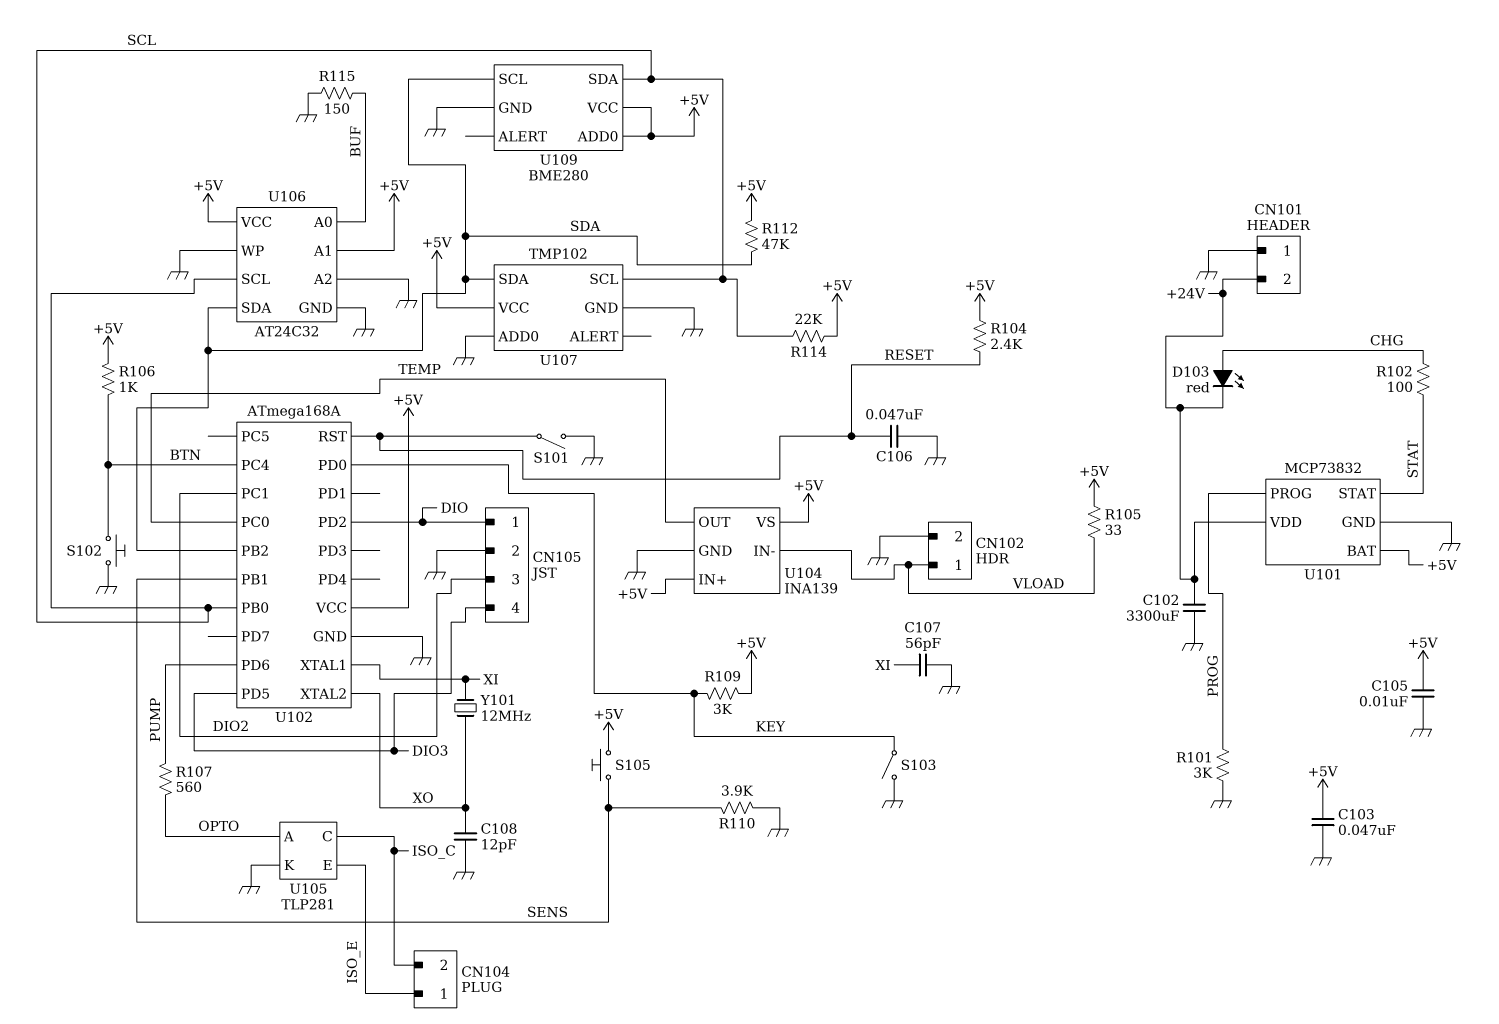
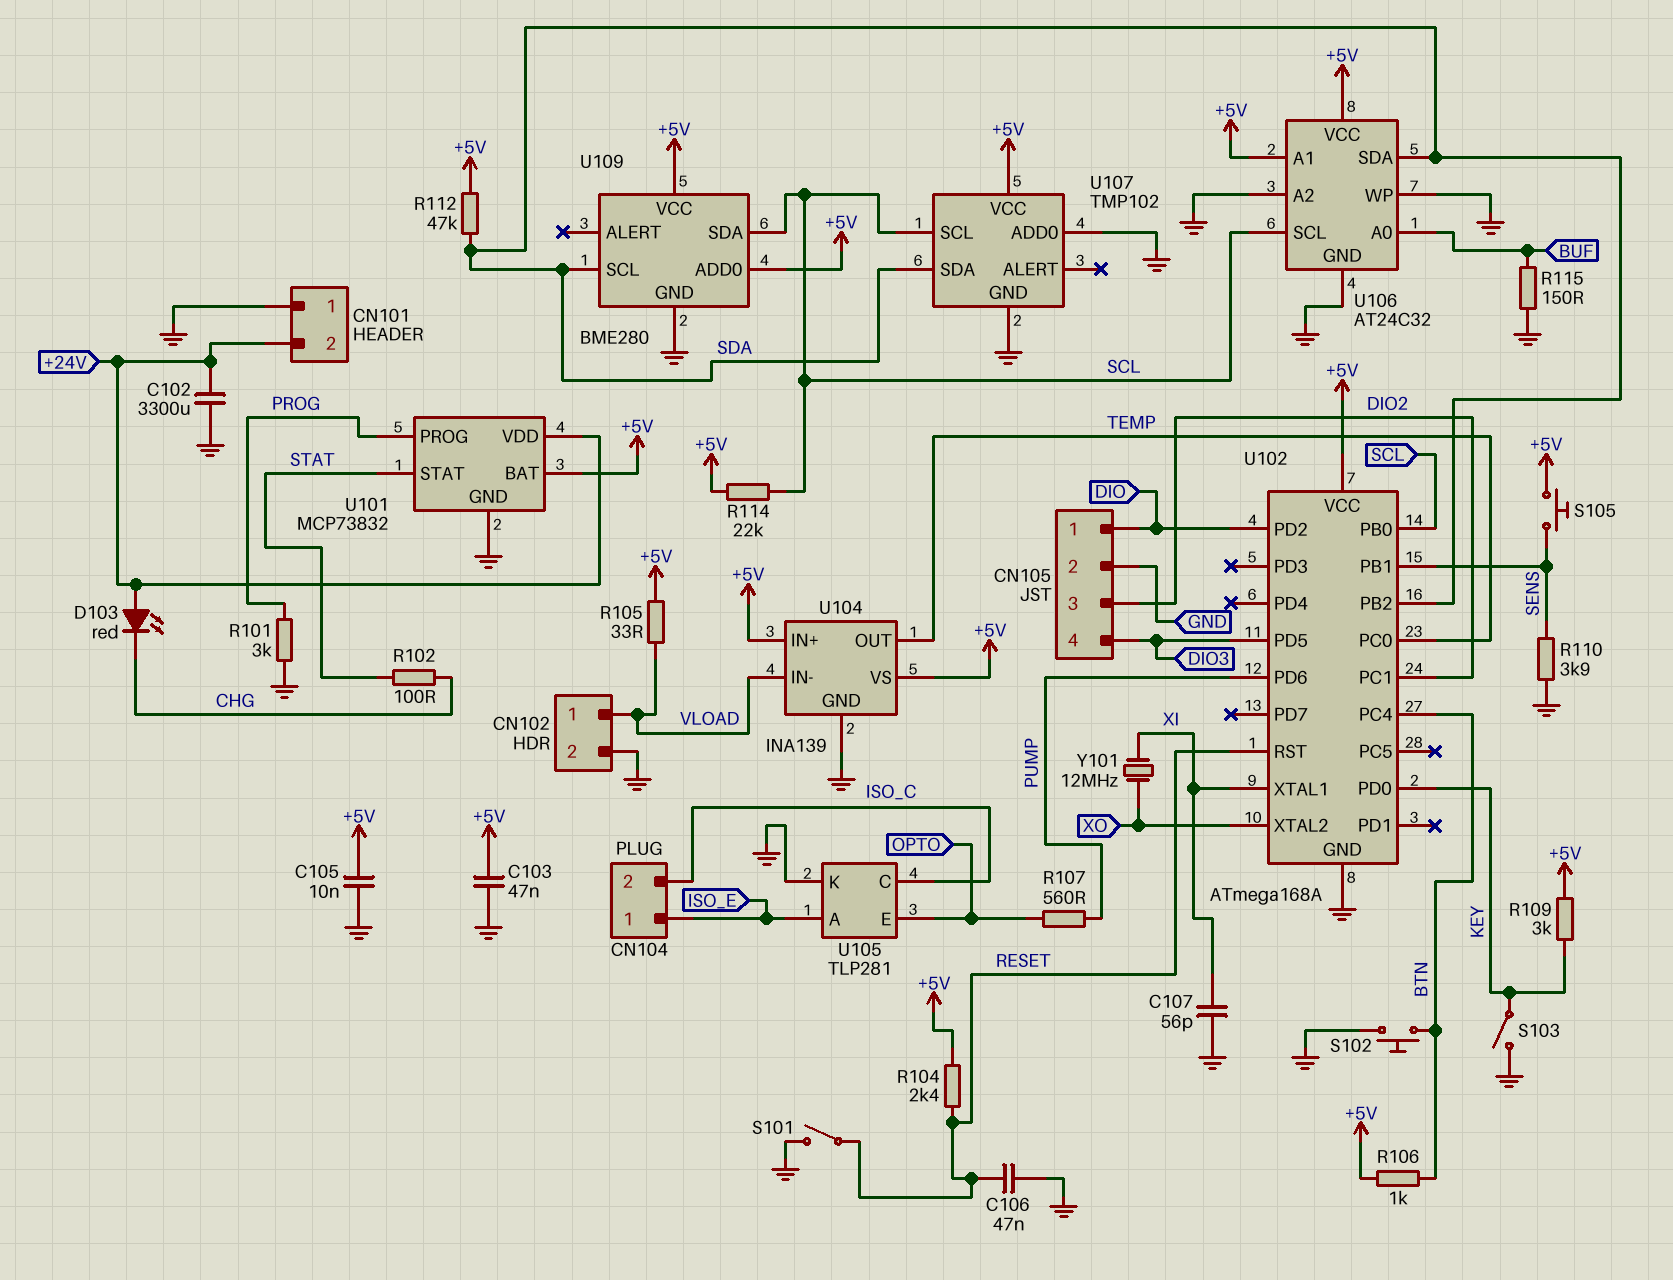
C108: 12pF (GND, XO) -> none
D103: LED red (A CHG, K +24V) -> LED red (A +24V, K CHG)
U105 pin A: OPTO -> ISO_E
U105 pin E: ISO_E -> OPTO

